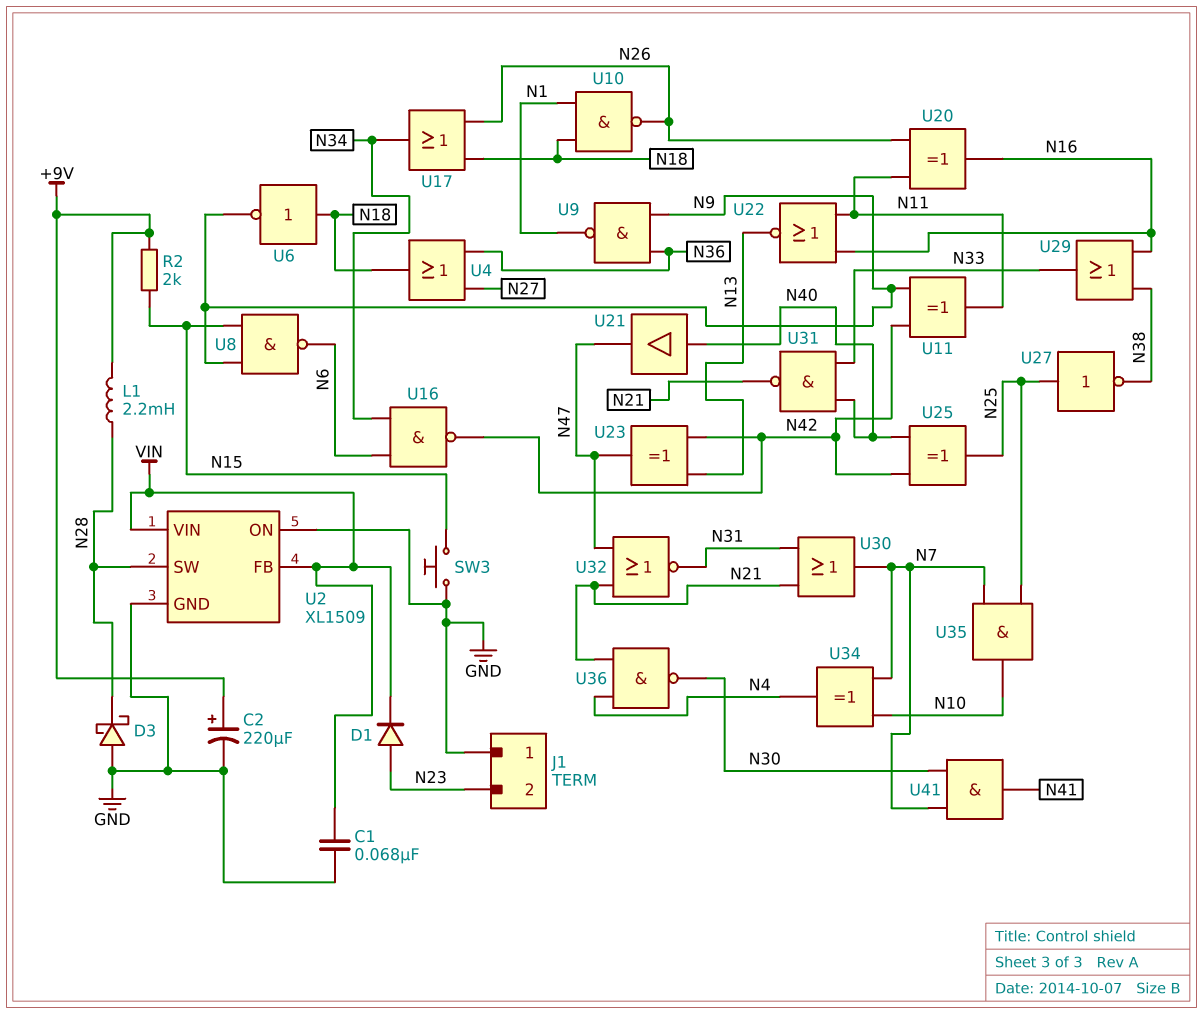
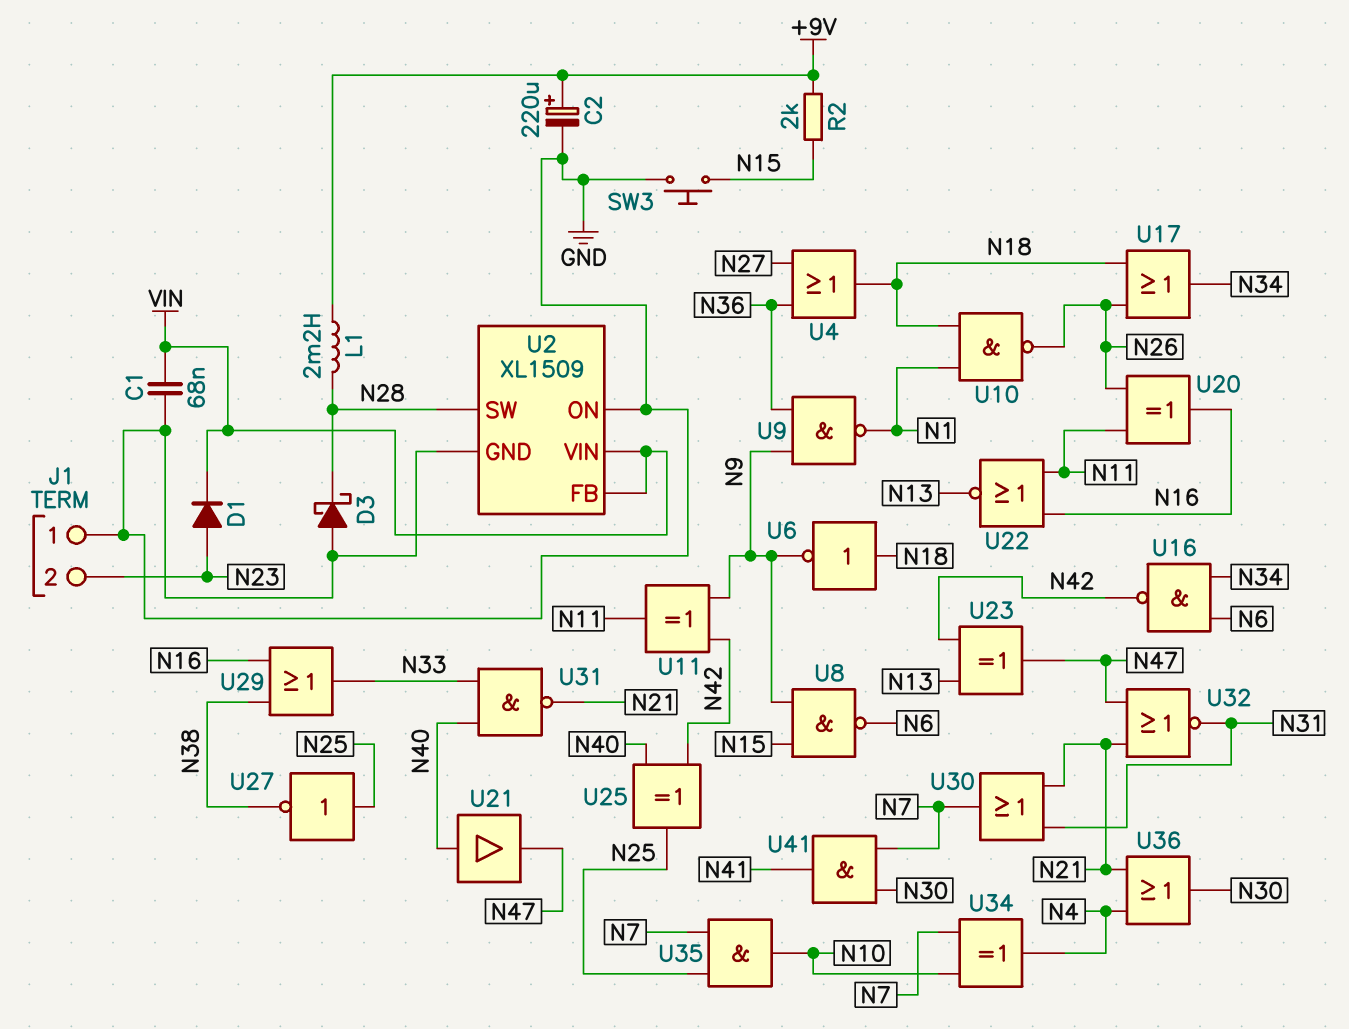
U36: NAND (in N4, in N21, out N30) -> OR (in N4, in N21, out N30)

